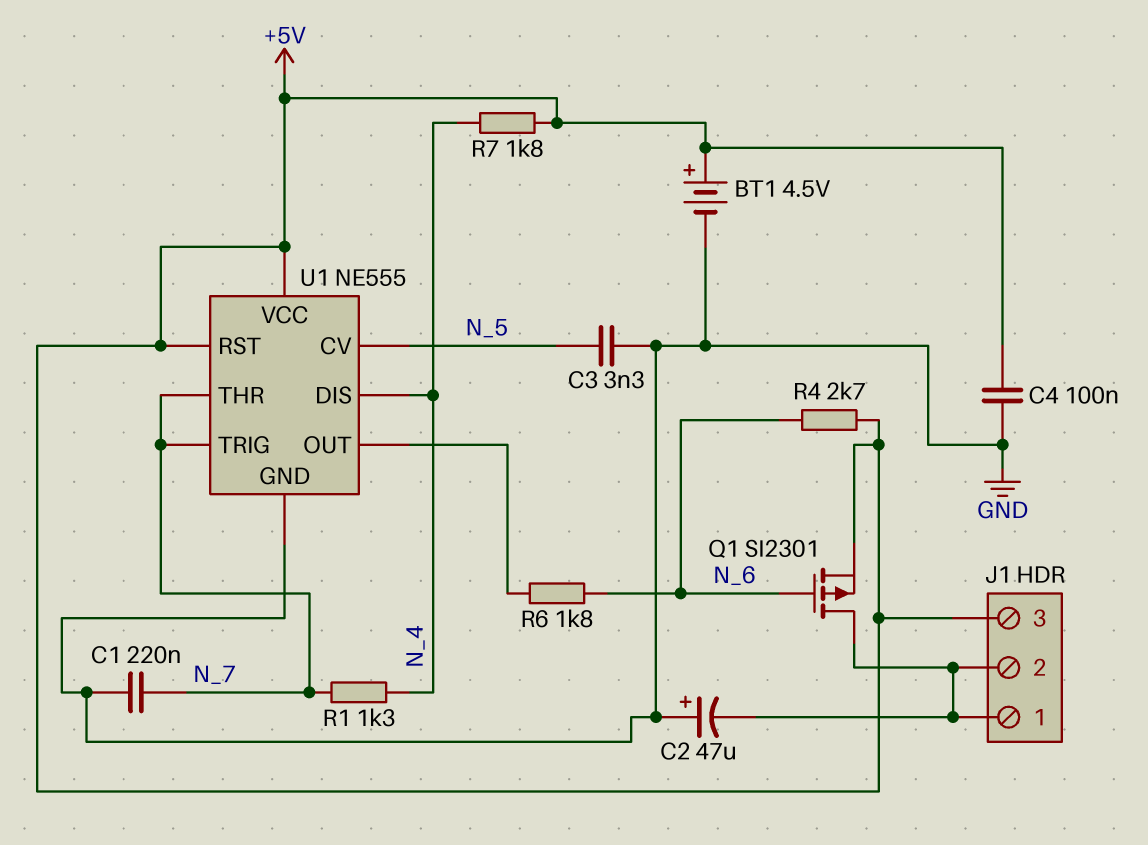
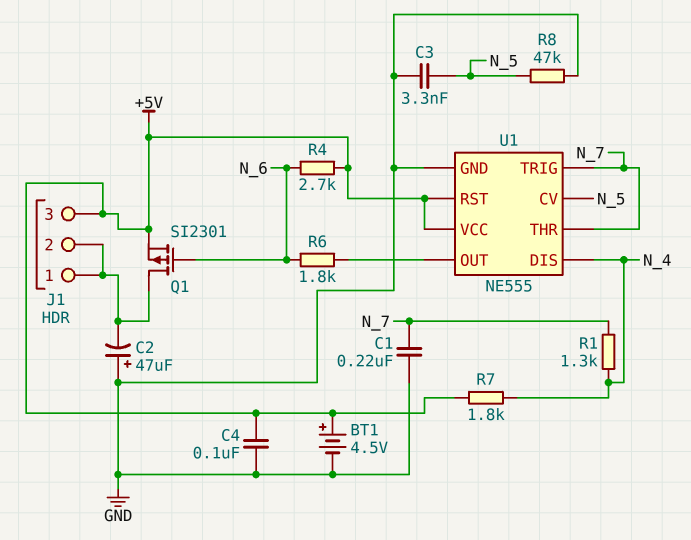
R8: none -> 47k (GND, N_5)

